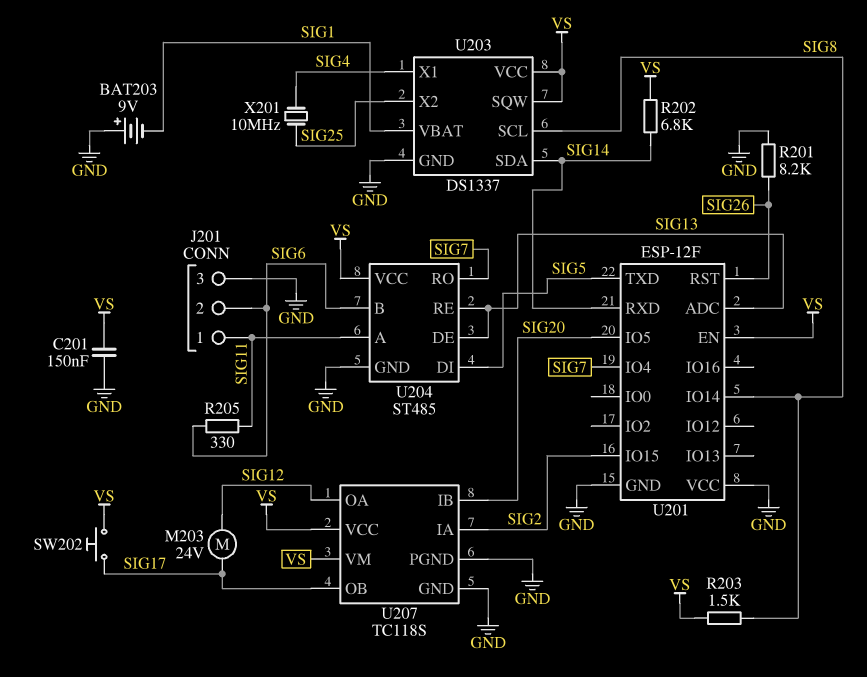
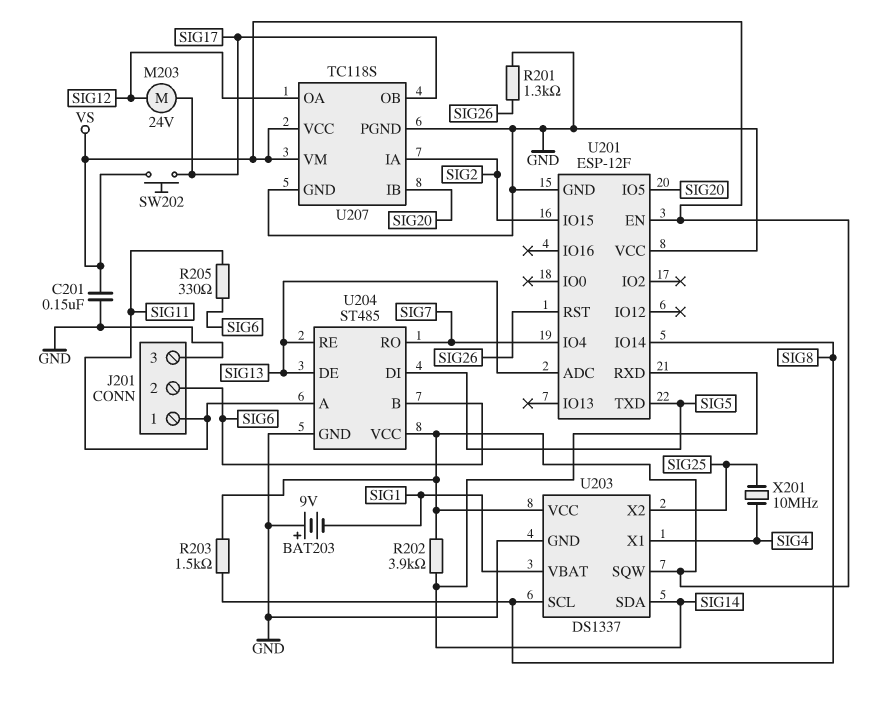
R201: 8.2k (GND, SIG26) -> 1.3k (GND, SIG26)
R202: 6.8k (SIG14, VS) -> 3.9k (SIG14, VS)

